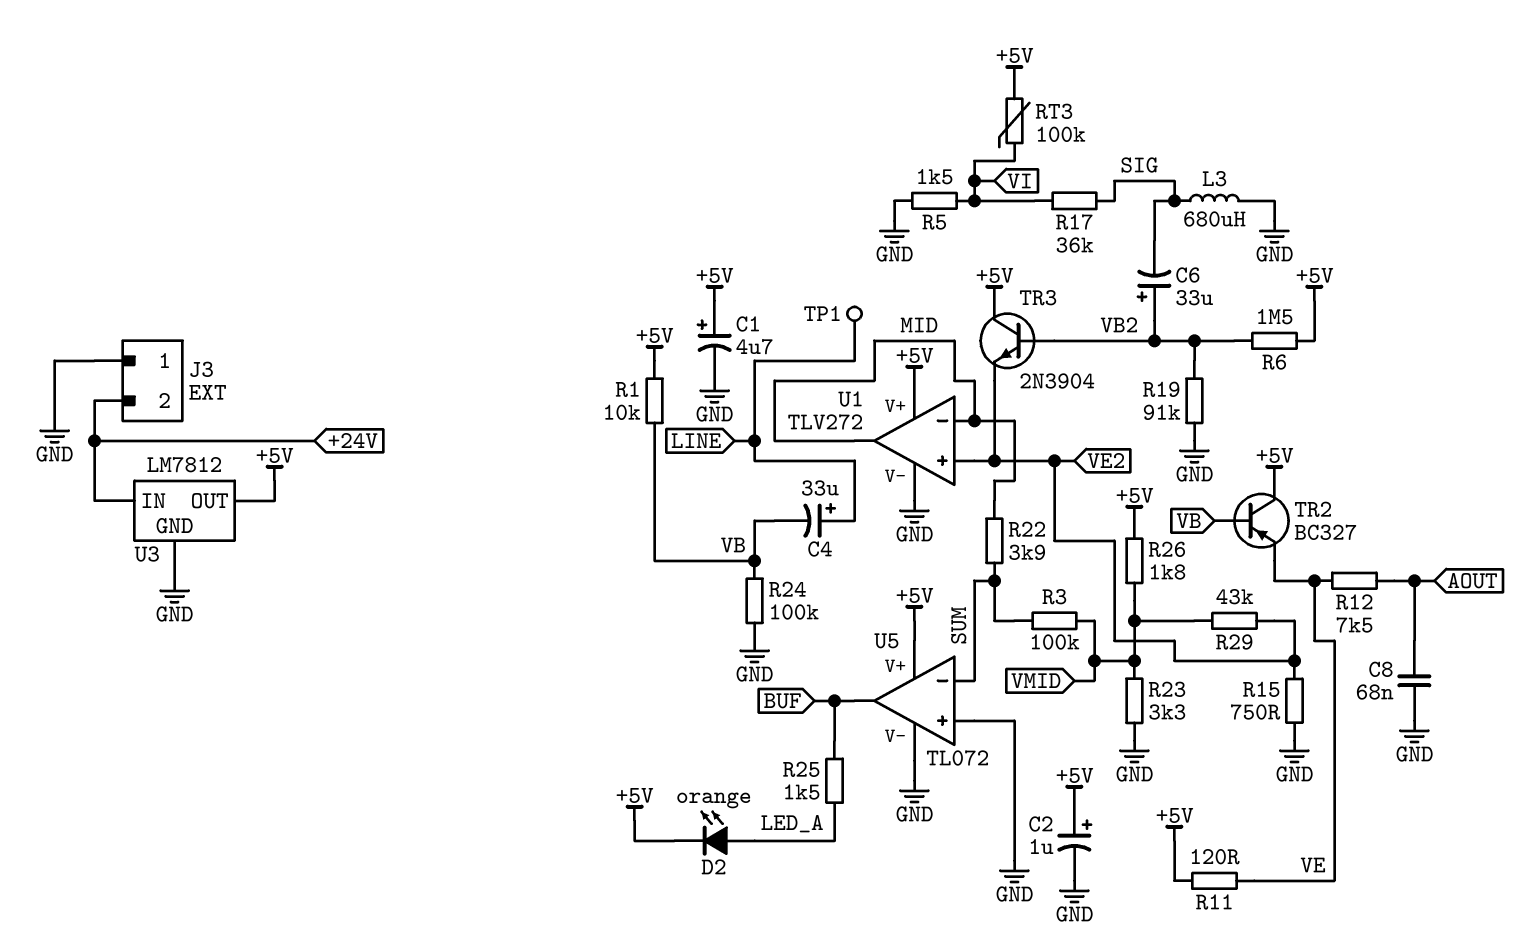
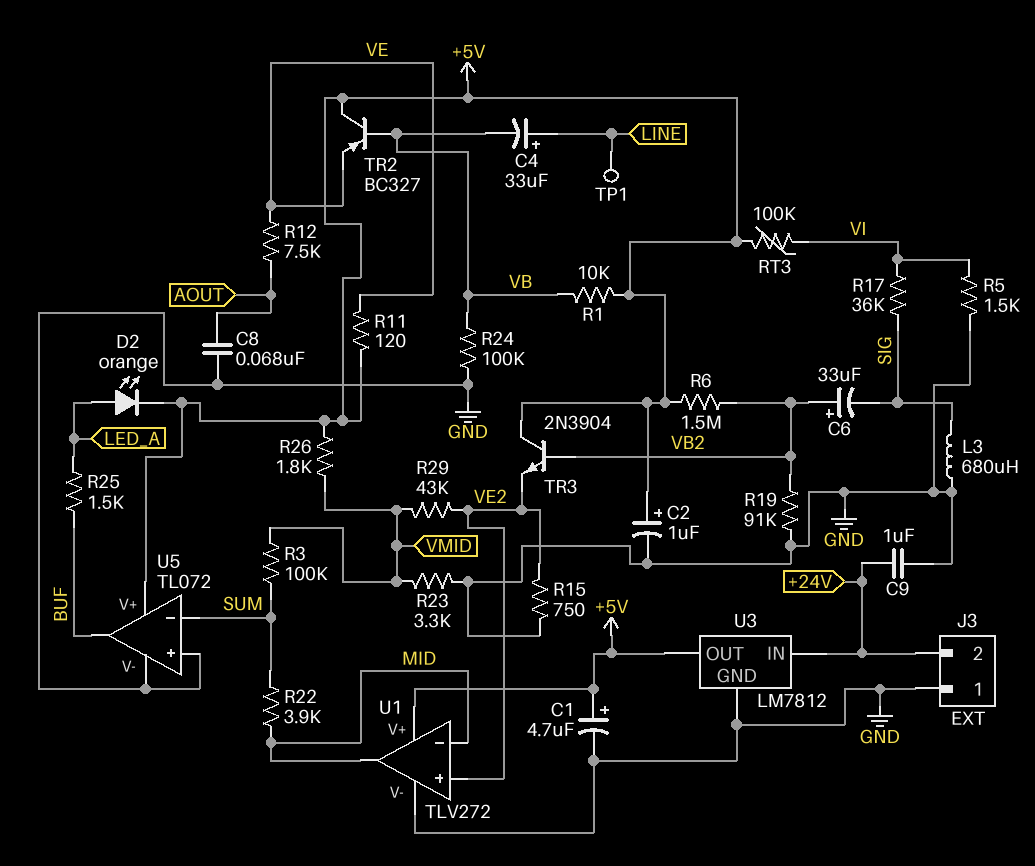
C9: none -> 1uF (+24V, GND)

